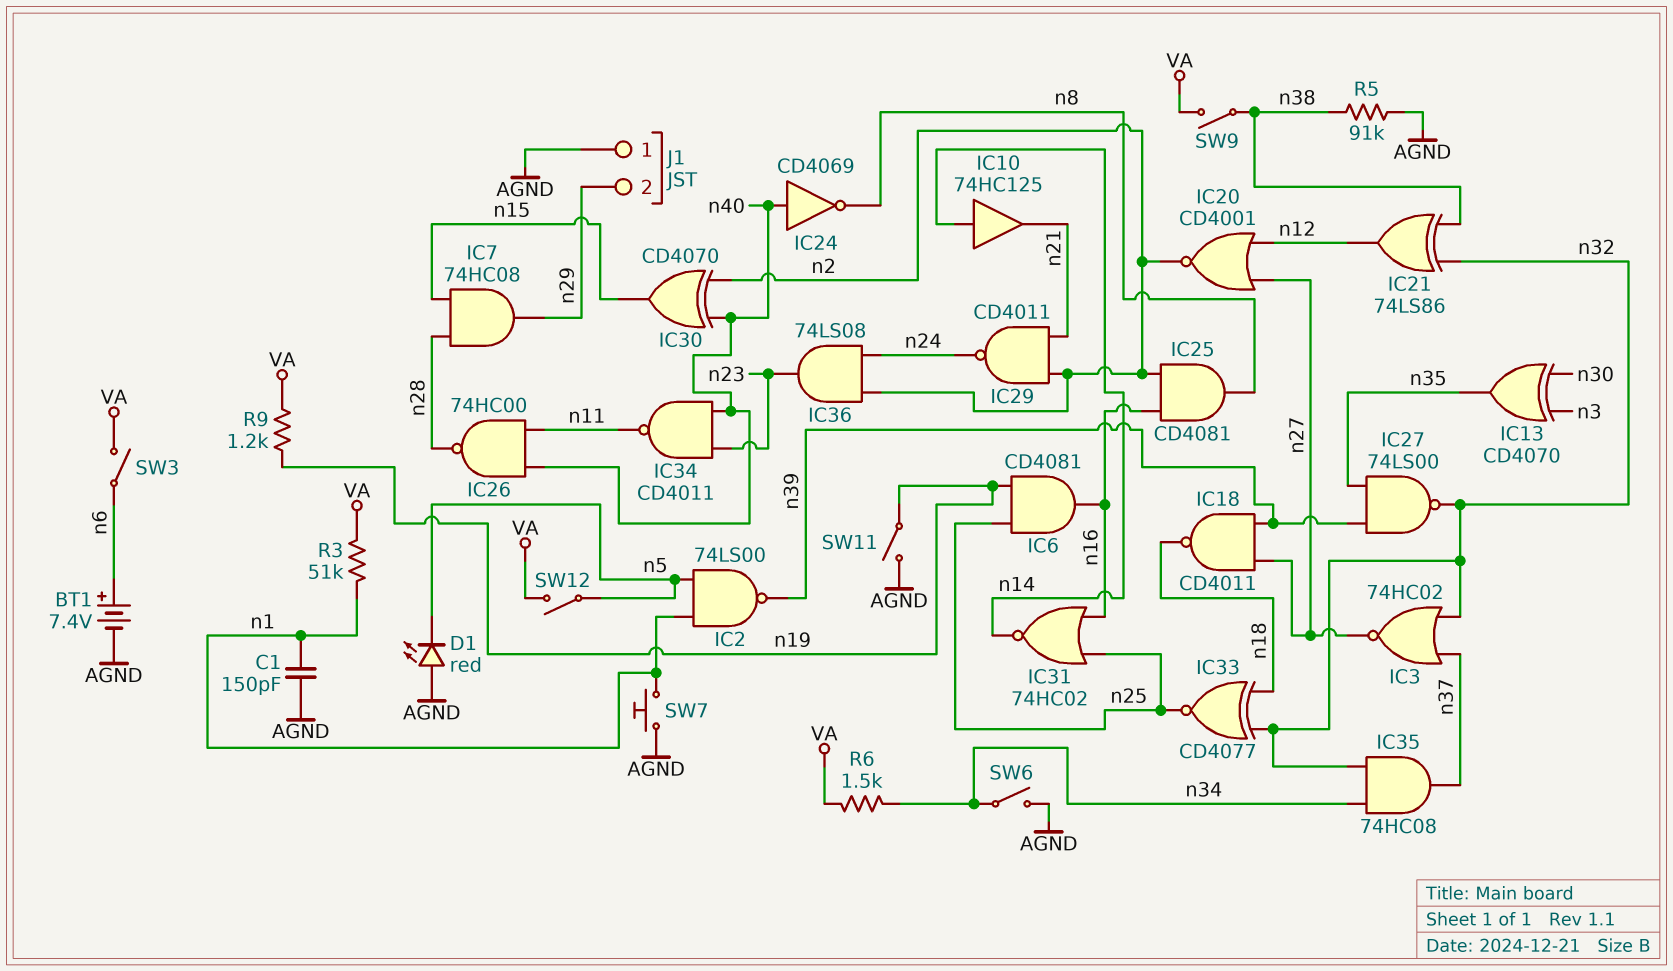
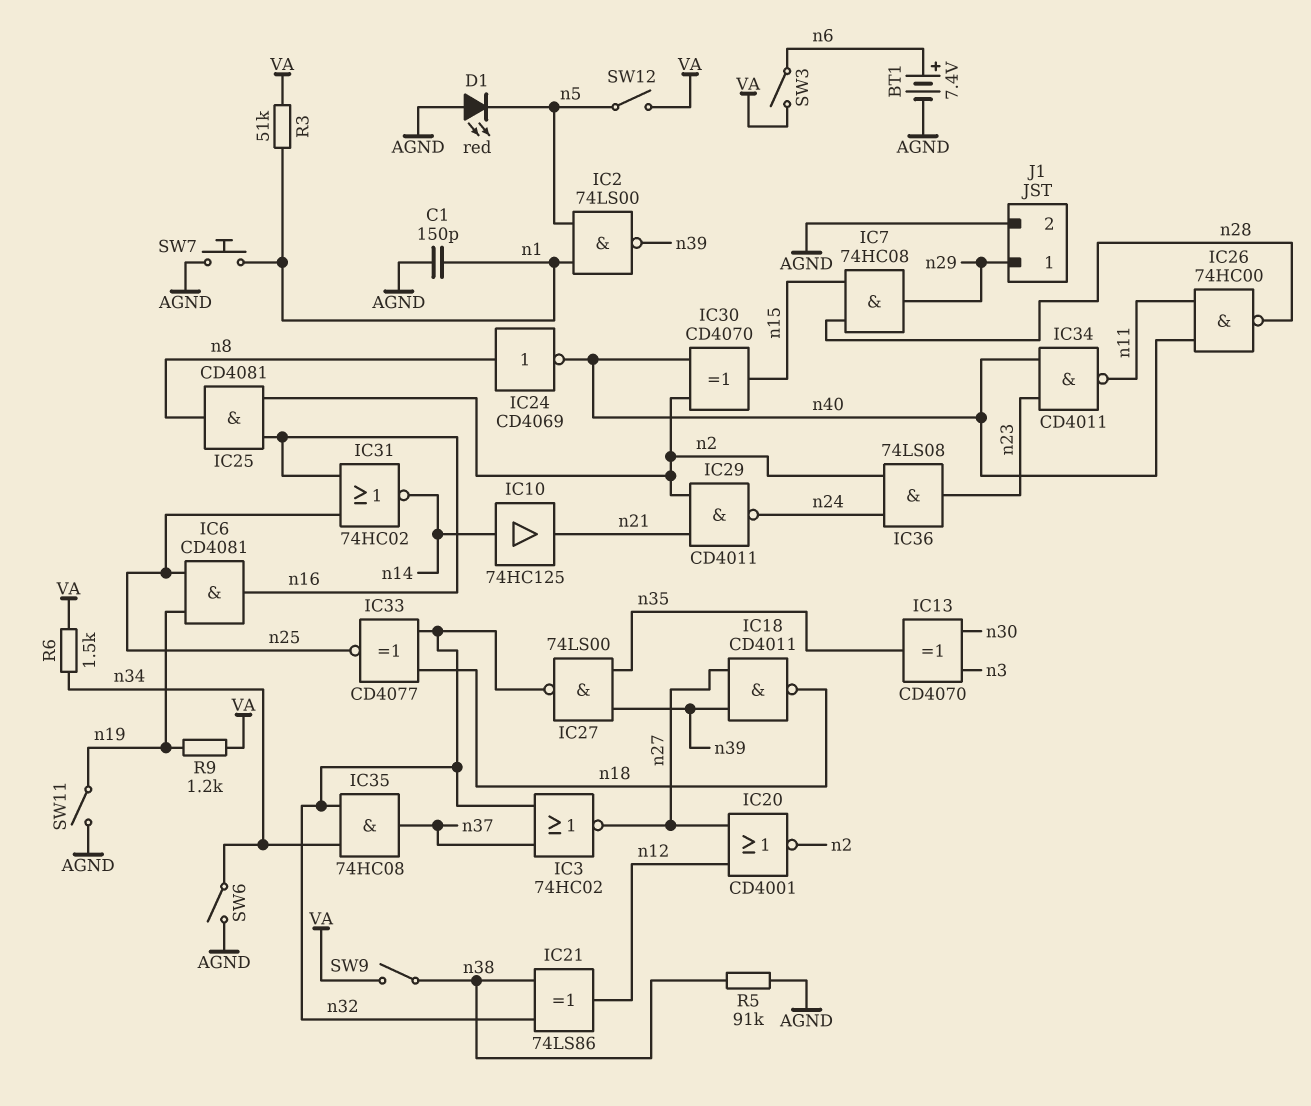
IC24: NOT CD4069 (in n40, out n8) -> NOT CD4069 (in n8, out n40)
J1 pin 1: AGND -> n29
J1 pin 2: n29 -> AGND

